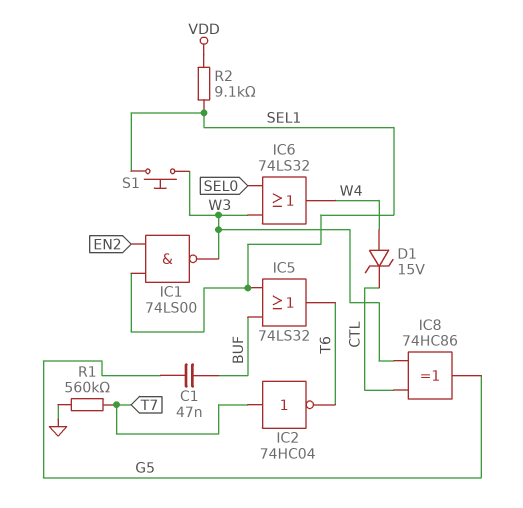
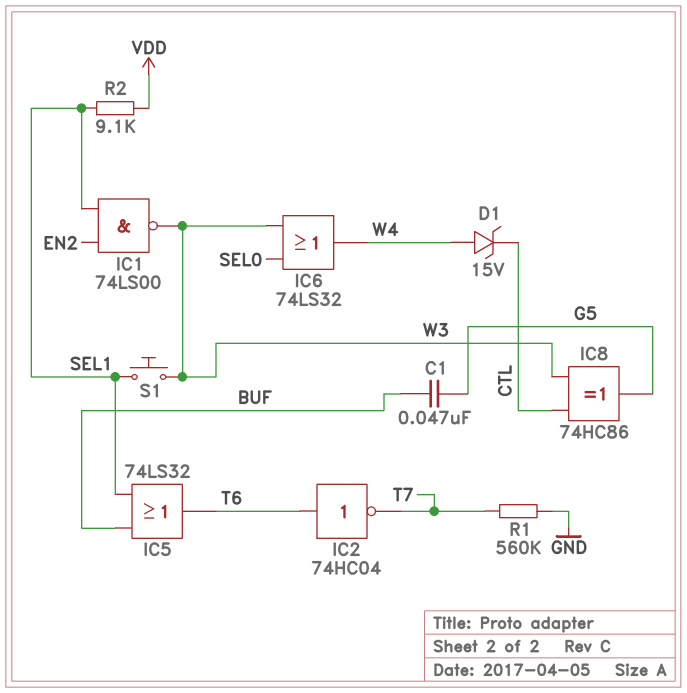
IC2: NOT 74HC04 (in T7, out T6) -> NOT 74HC04 (in T6, out T7)

